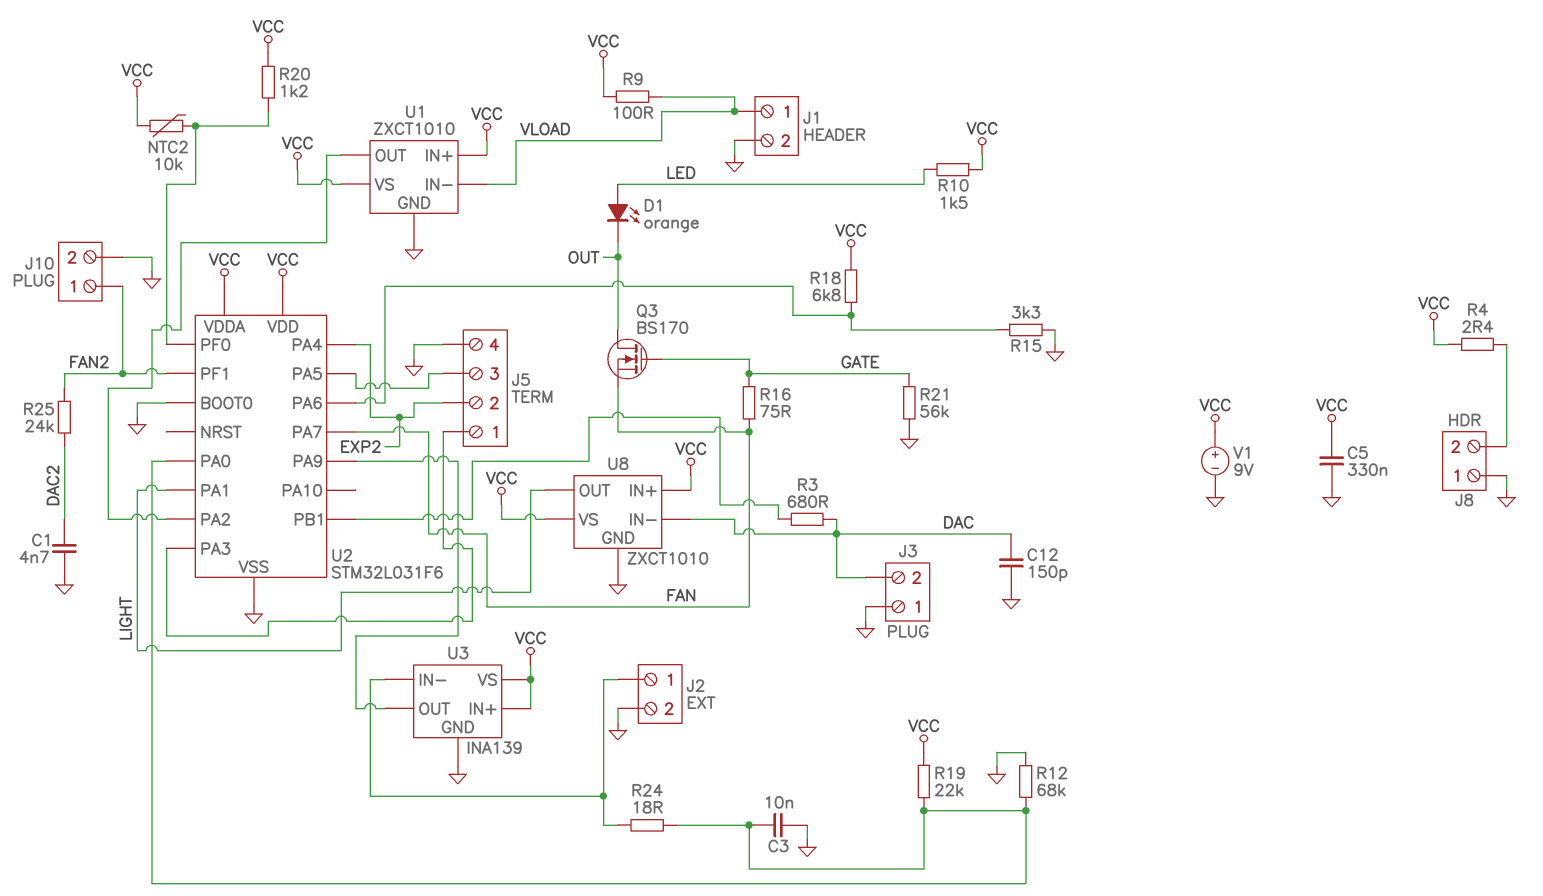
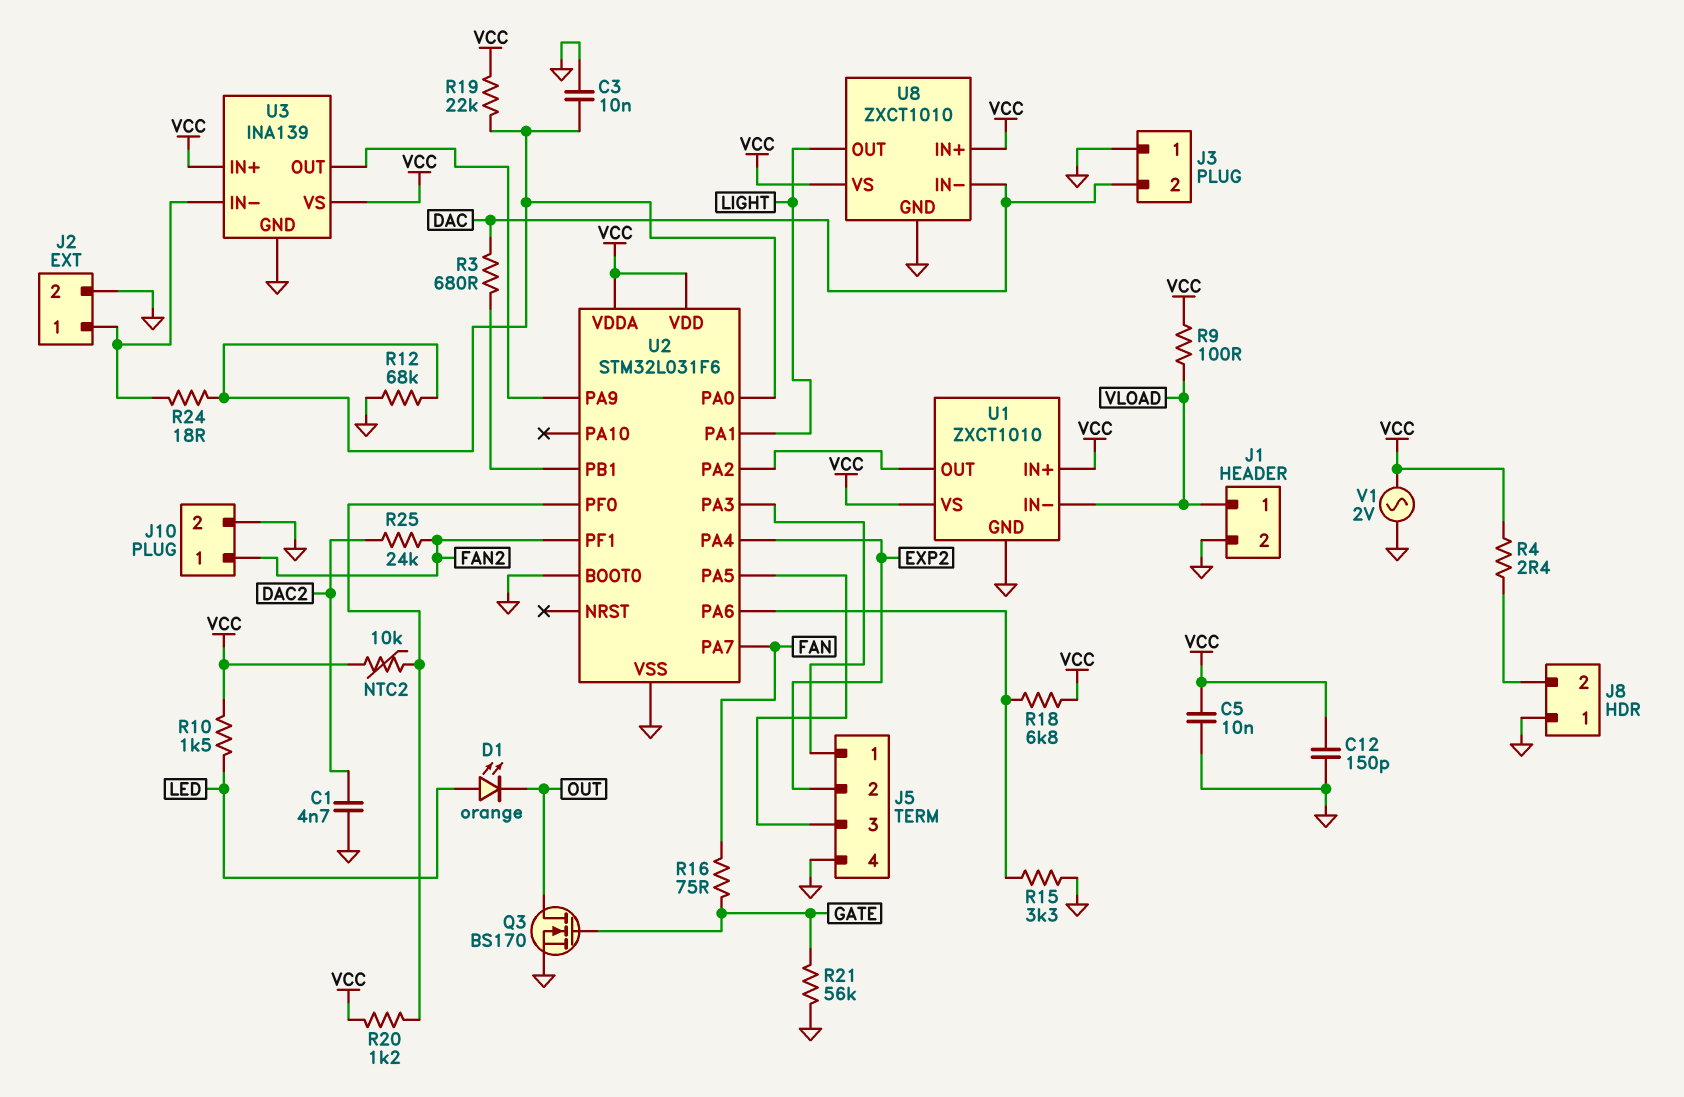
C5: 330nF (GND, VCC) -> 10nF (GND, VCC)
C12: 150pF (DAC, GND) -> 150pF (GND, VCC)
Q3: NMOS BS170 (G GATE, D OUT, S FAN) -> NMOS BS170 (G GATE, D OUT, S GND)
V1: 9V (plus VCC, minus GND) -> AC 2V (GND, VCC)

